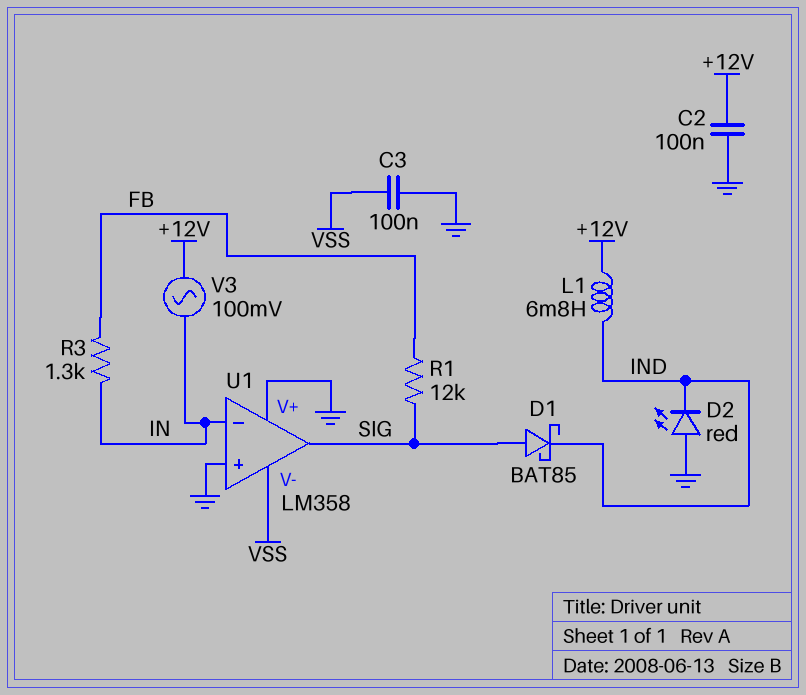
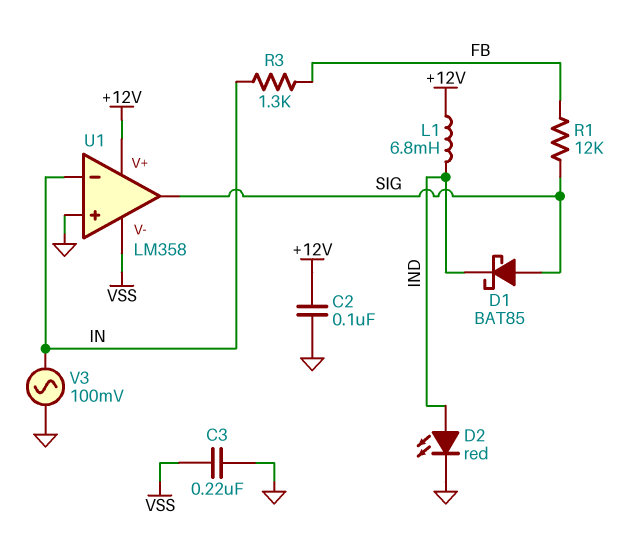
C3: 100nF (GND, VSS) -> 220nF (GND, VSS)
D2: LED red (A GND, K IND) -> LED red (A IND, K GND)
U1 pin V+: GND -> +12V
V3: AC 100mV (+12V, IN) -> AC 100mV (GND, IN)

